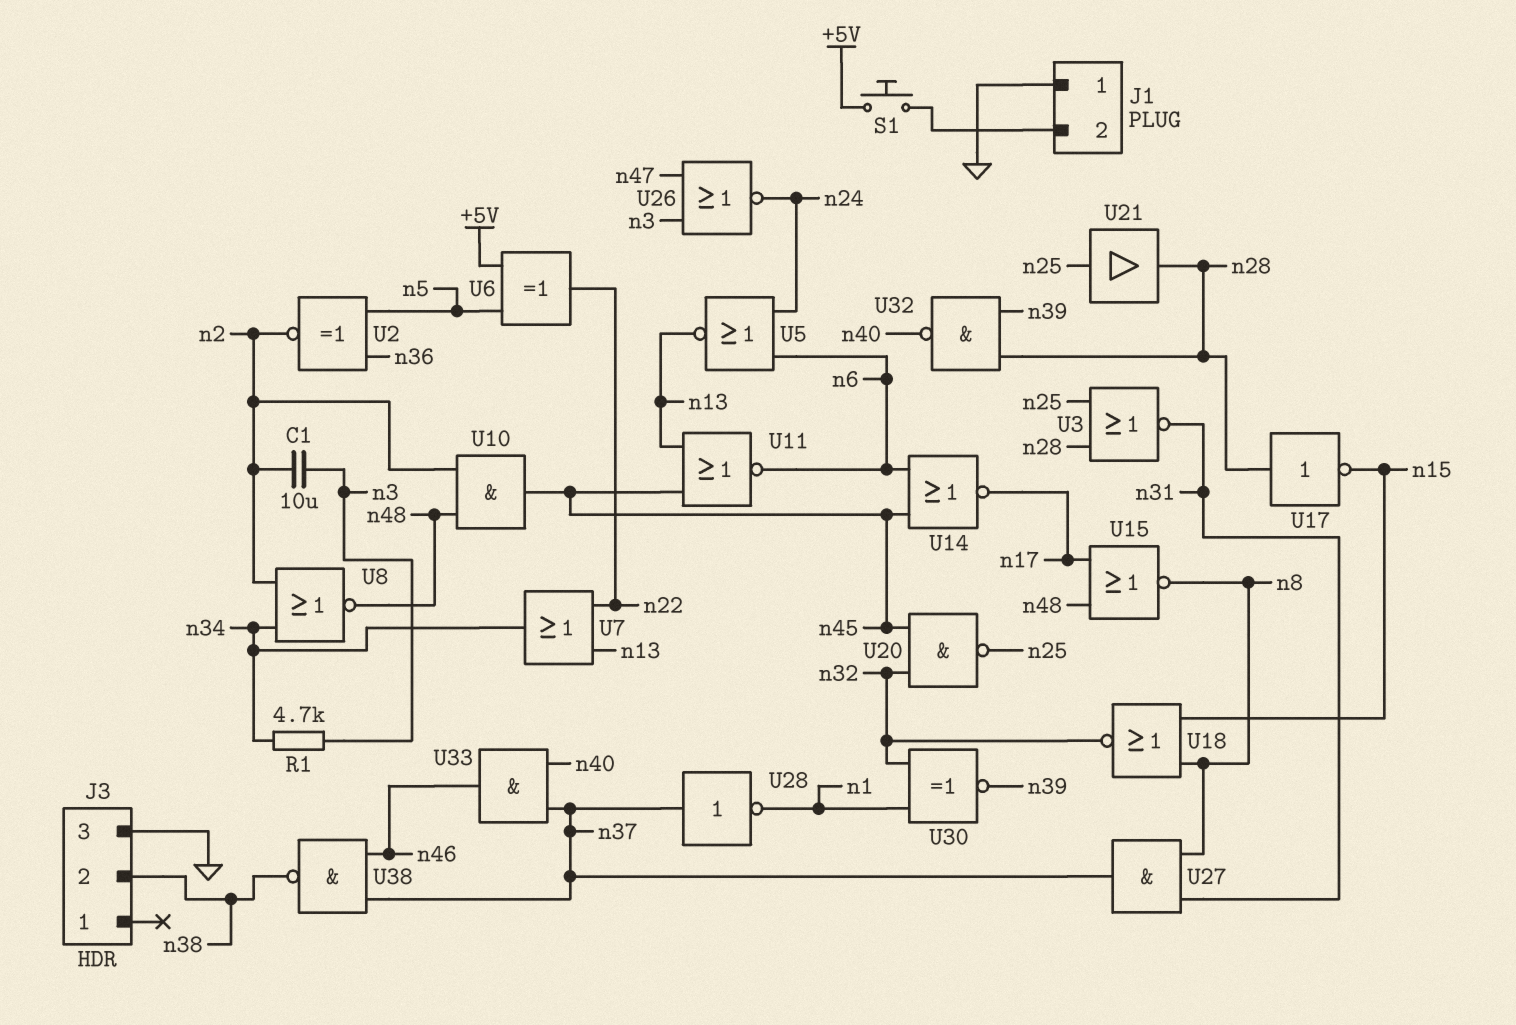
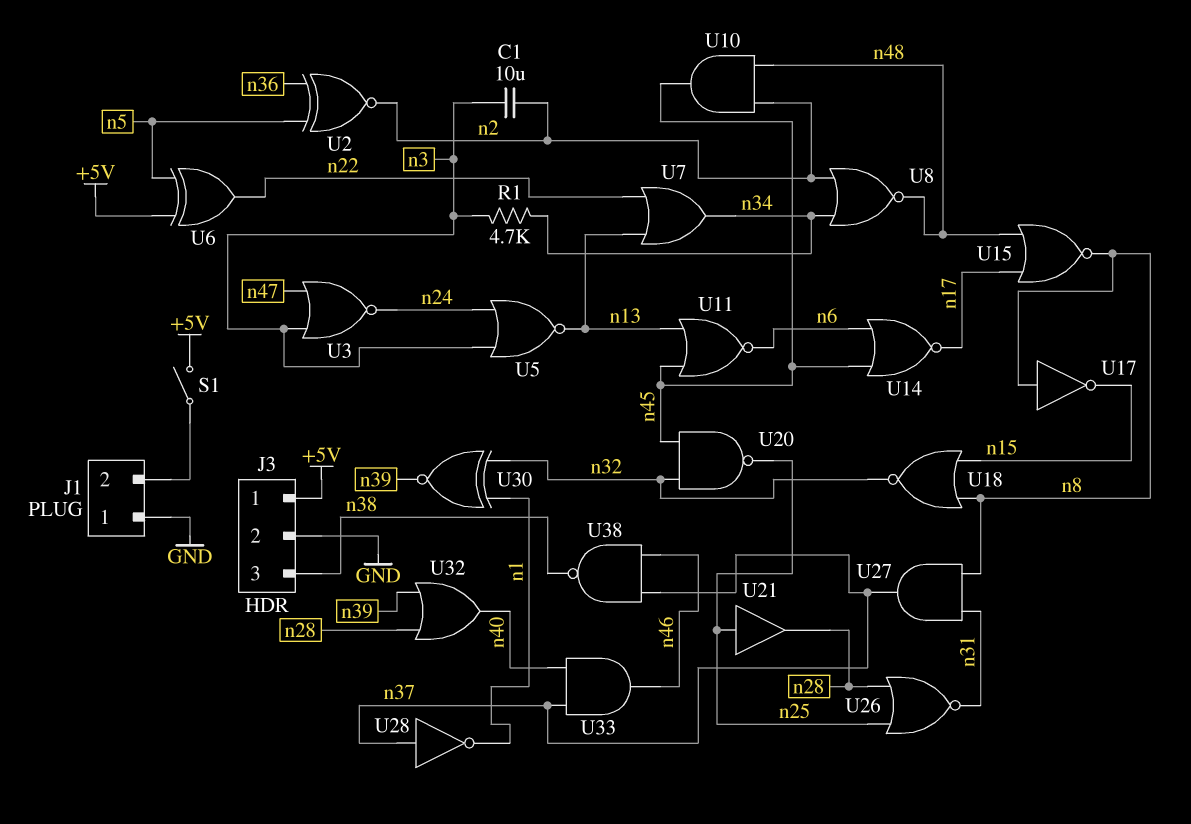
J3 pin 1: none -> +5V
J3 pin 2: n38 -> GND
J3 pin 3: GND -> n38
S1: button (+5V, J1/2) -> switch (+5V, J1/2)
U3: NOR (in n25, in n28, out n31) -> NOR (in n3, in n47, out n24)
U5: NOR (in n6, in n24, out n13) -> NOR (in n3, in n24, out n13)
U17: NOT (in n28, out n15) -> NOT (in n8, out n15)
U26: NOR (in n3, in n47, out n24) -> NOR (in n25, in n28, out n31)
U32: NAND (in n28, in n39, out n40) -> OR (in n28, in n39, out n40)

